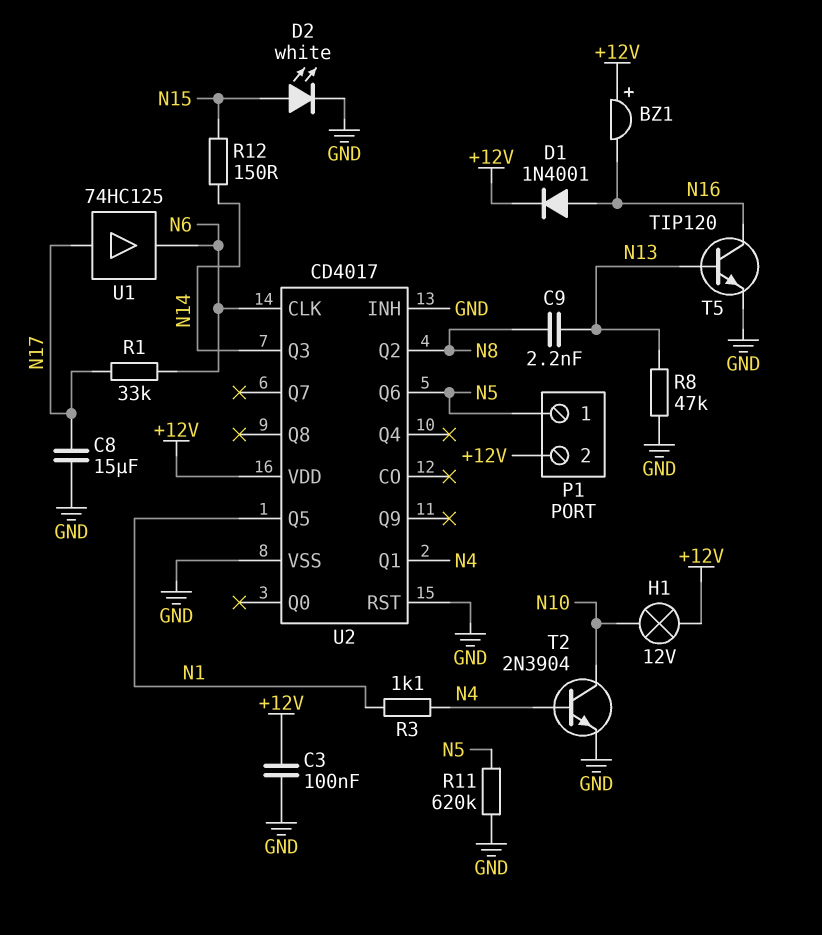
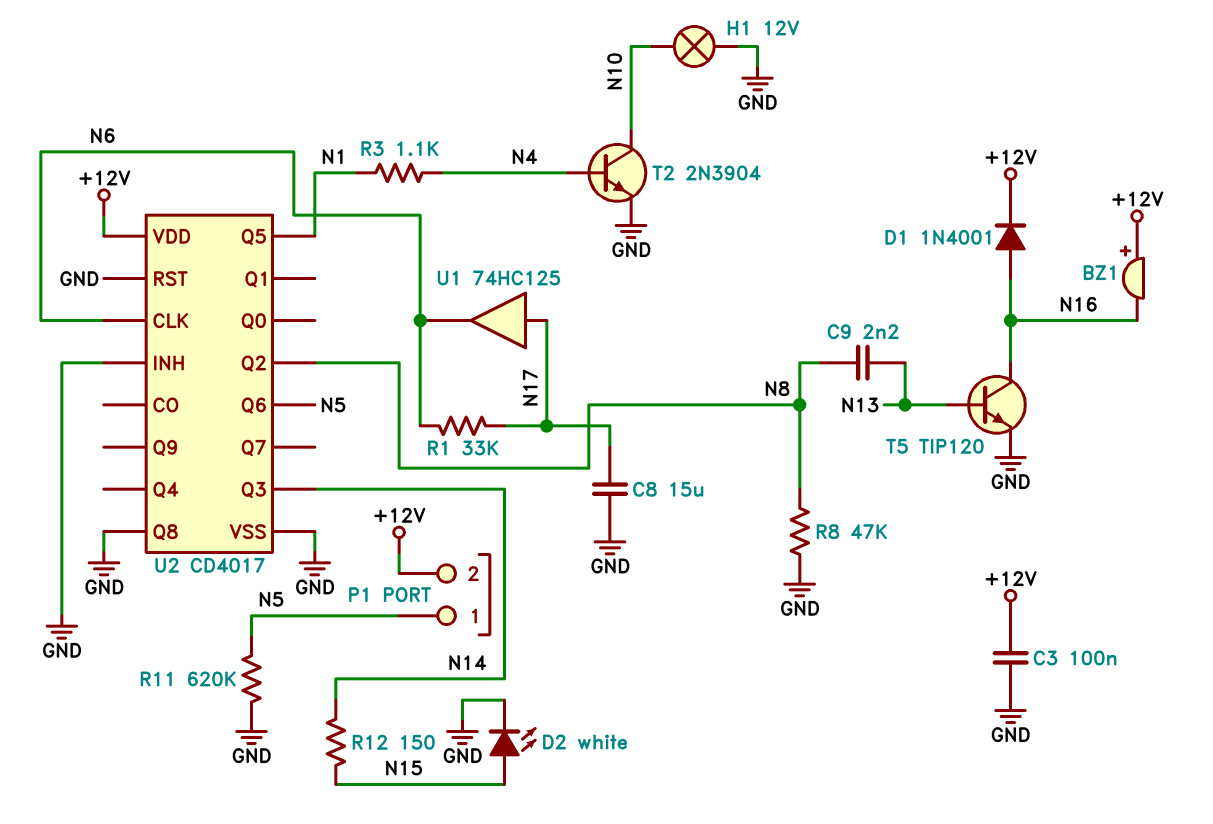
H1: lamp 12V (+12V, N10) -> lamp 12V (GND, N10)
R8: 47k (GND, N13) -> 47k (GND, N8)
U2 pin Q1: N4 -> none
U2 pin Q8: none -> GND

